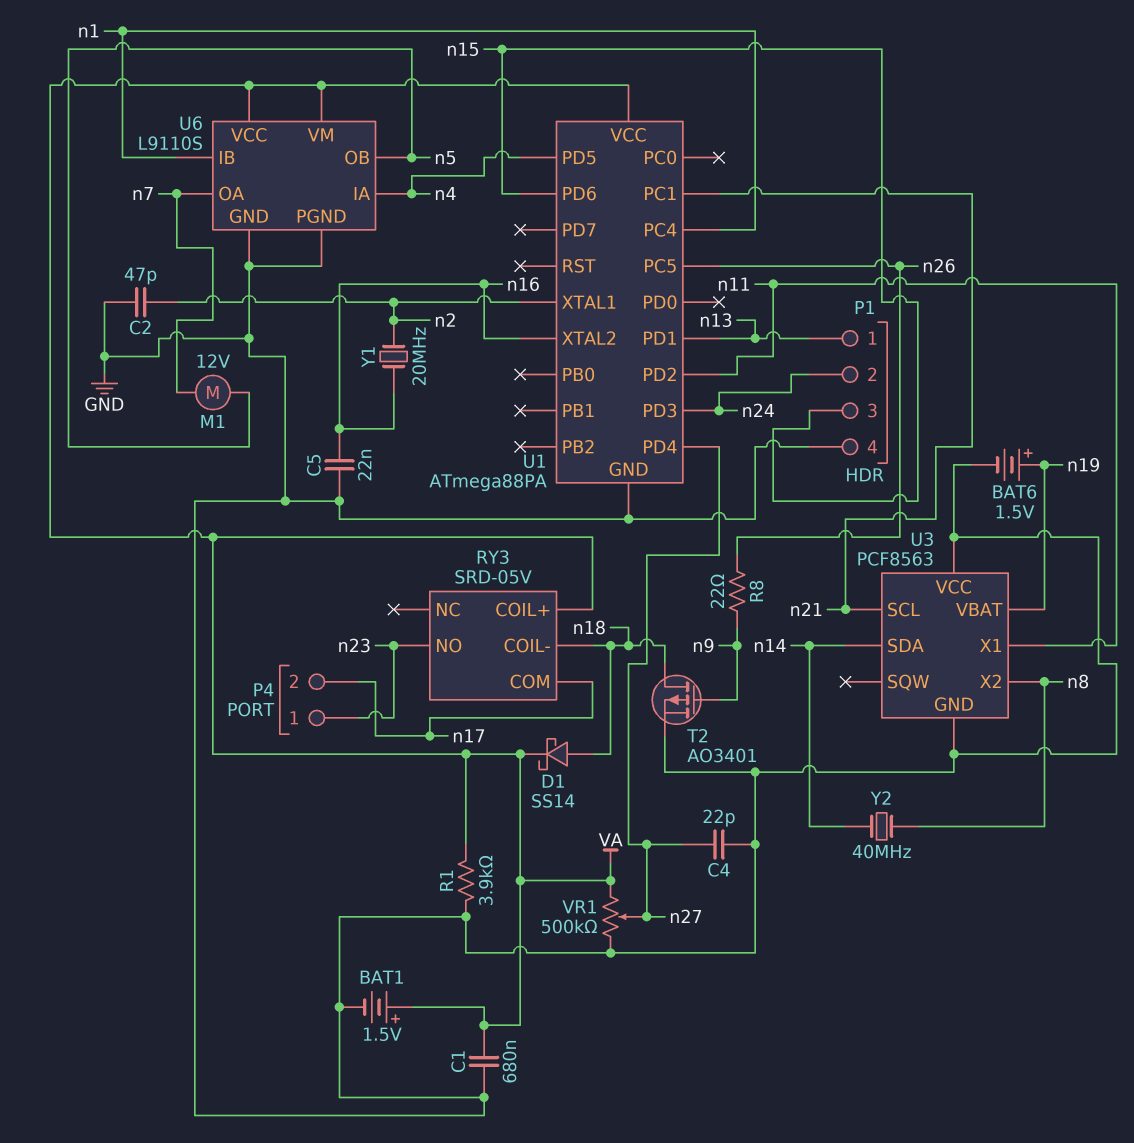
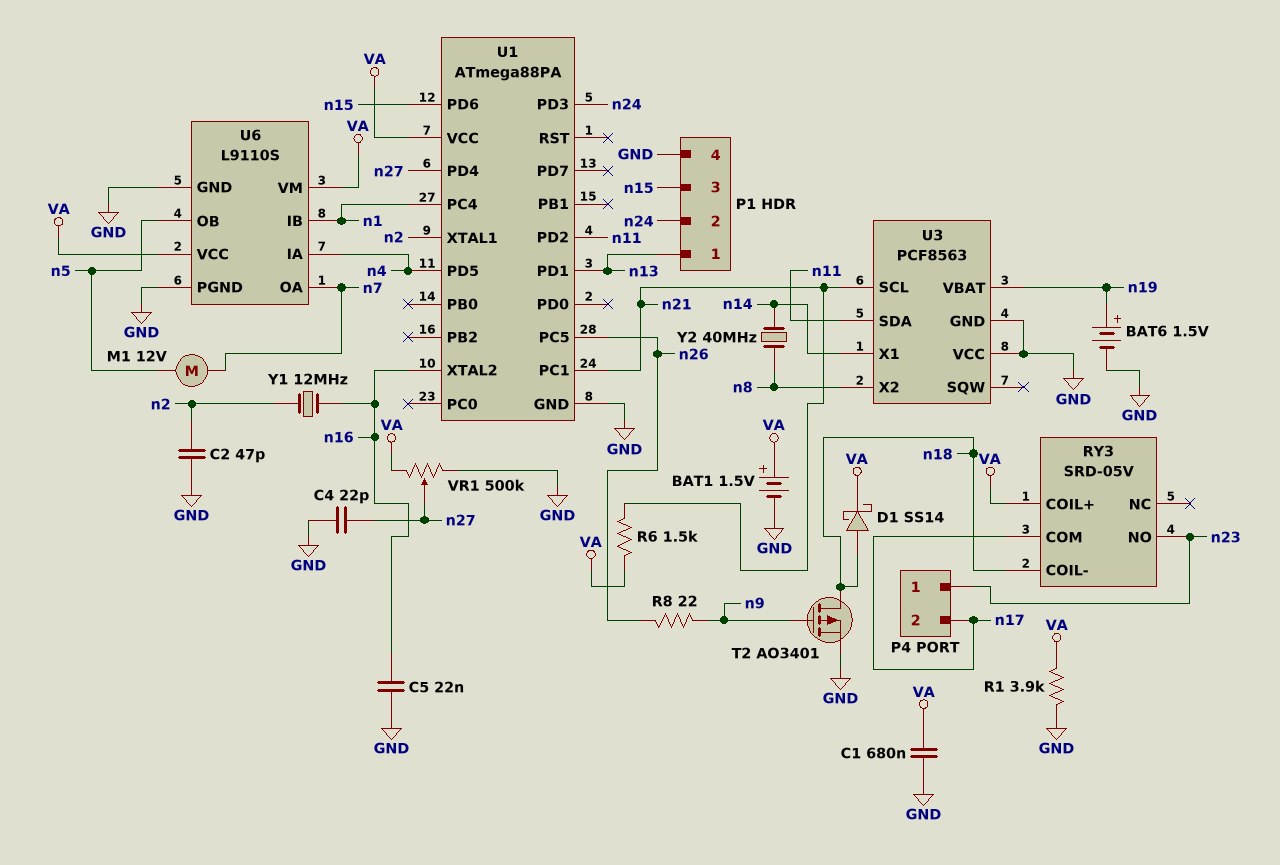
R6: none -> 1.5k (VA, n21)
U3 pin SDA: n14 -> n11
U3 pin X1: n11 -> n14
Y1: 20MHz (n2, n16) -> 12MHz (n2, n16)

